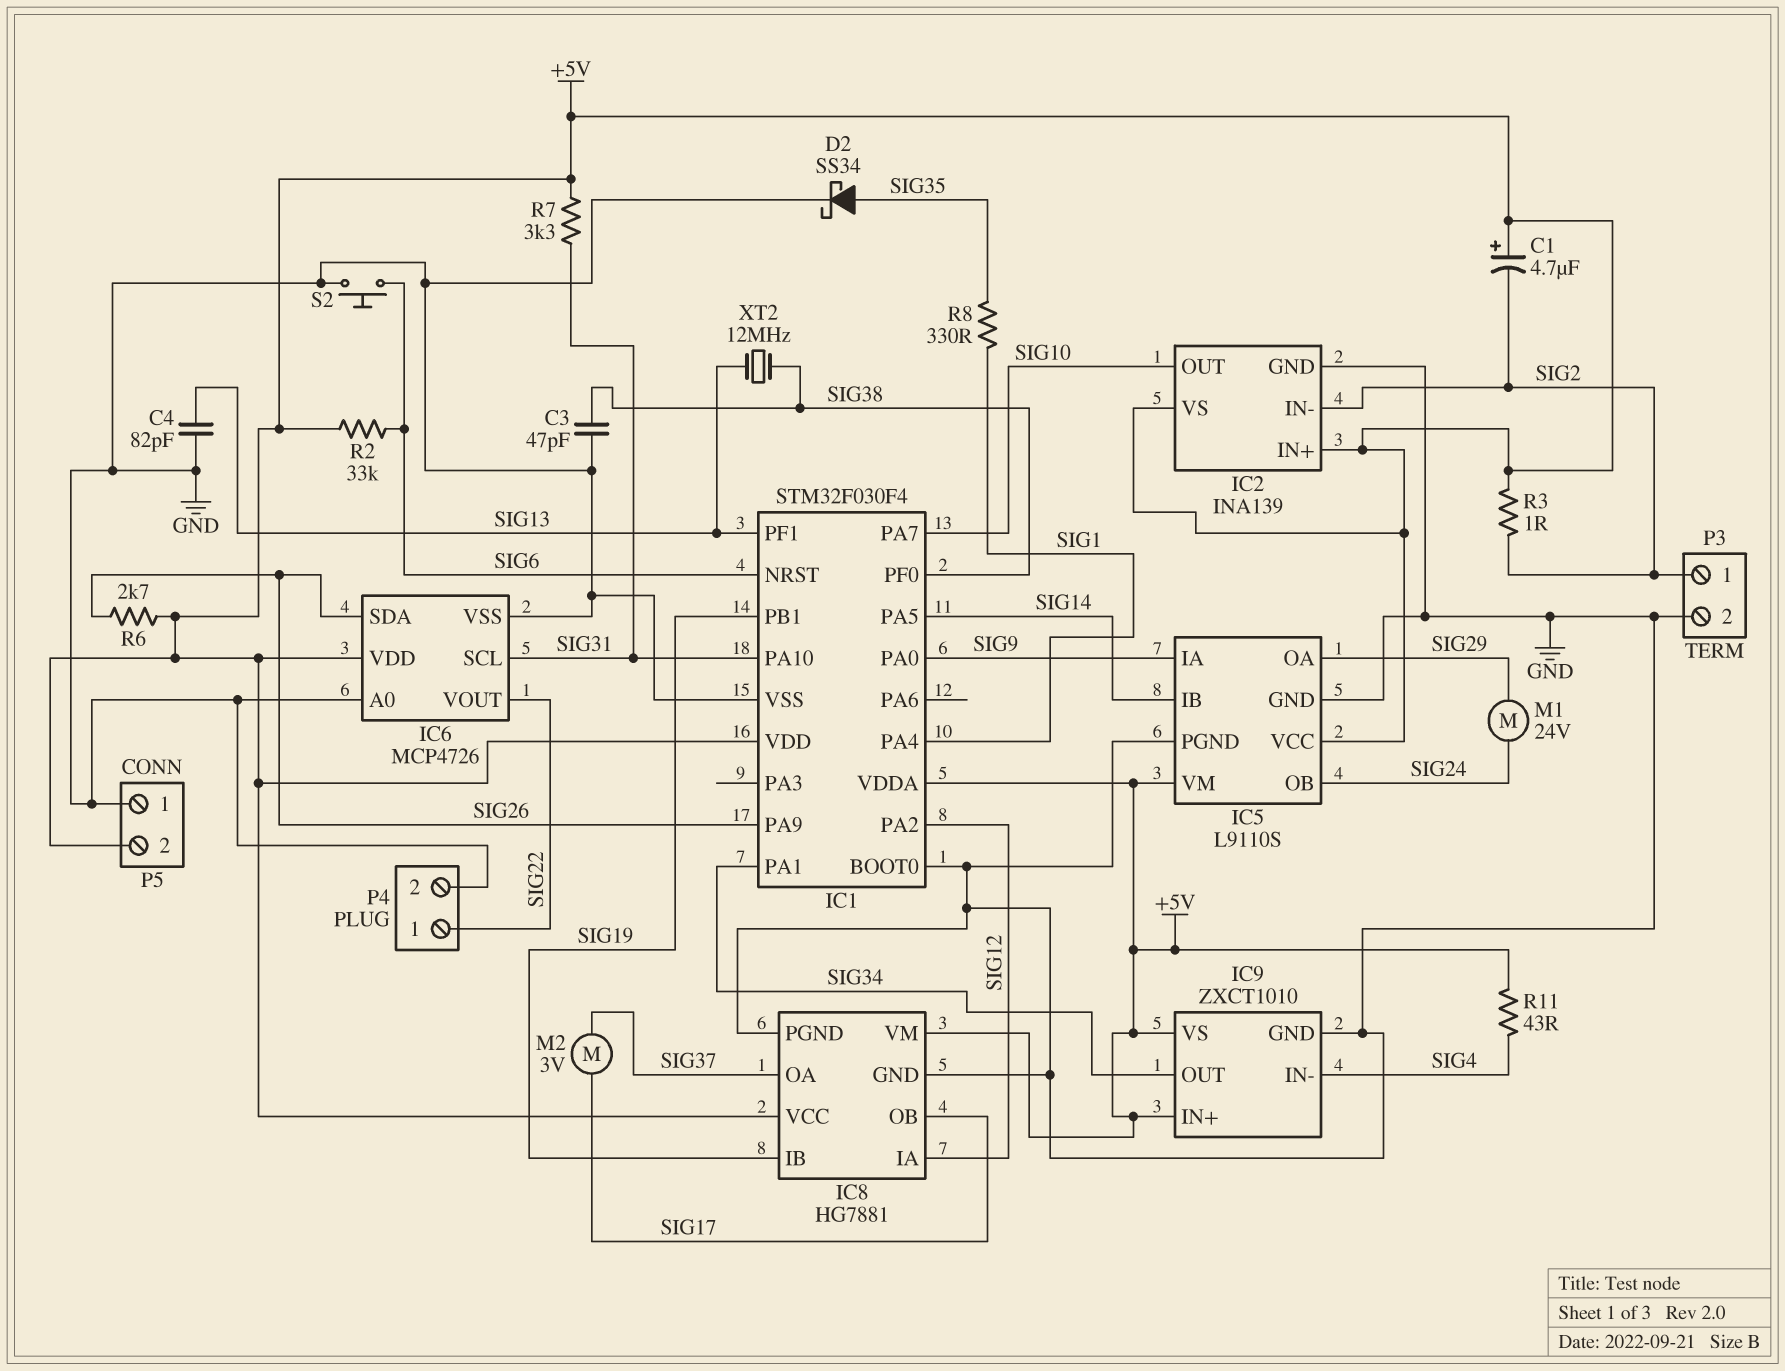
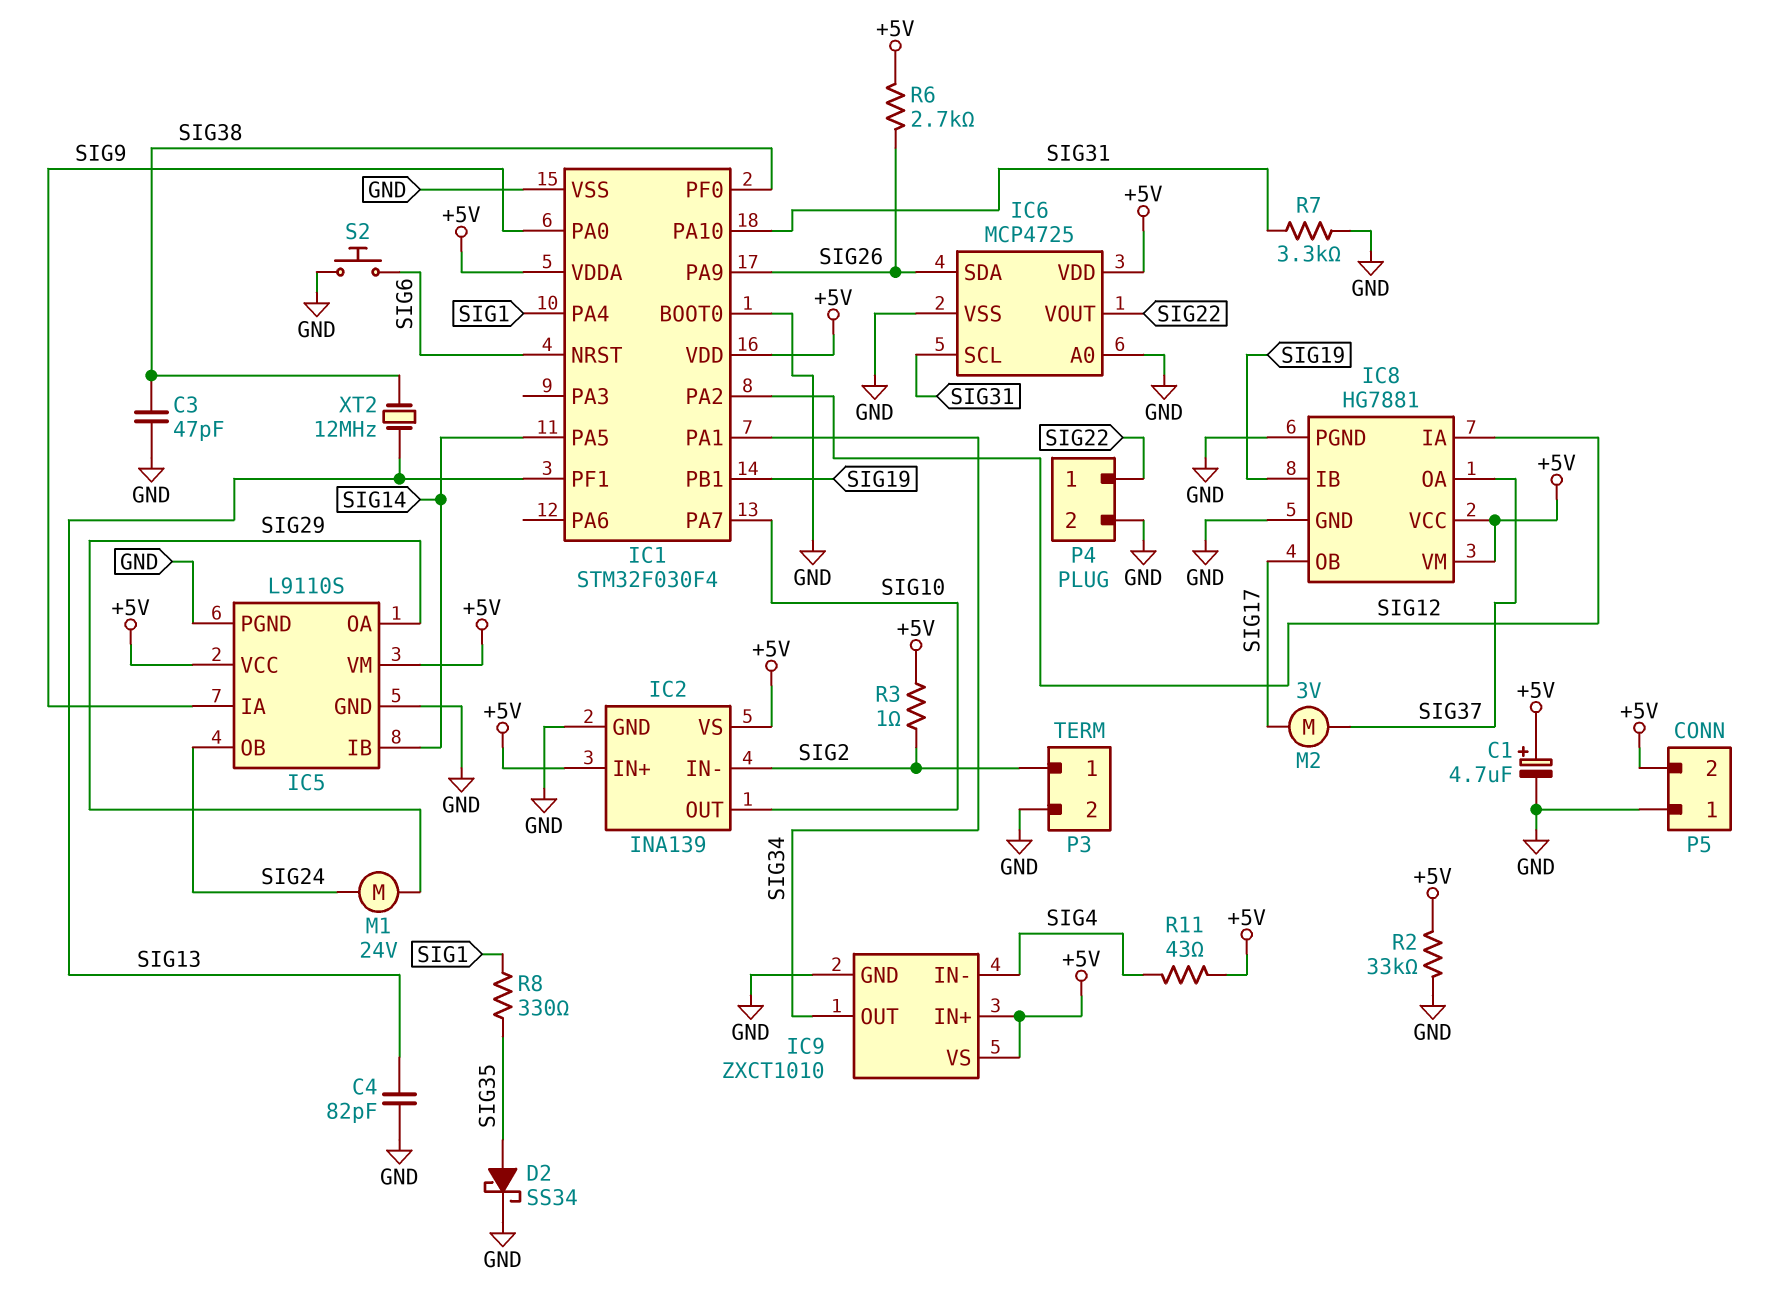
C1: 4.7uF (plus +5V, minus SIG2) -> 4.7uF (plus +5V, minus GND)
IC6: MCP4726 -> MCP4725
R2: 33k (+5V, SIG6) -> 33k (+5V, GND)
R7: 3.3k (+5V, SIG31) -> 3.3k (GND, SIG31)

